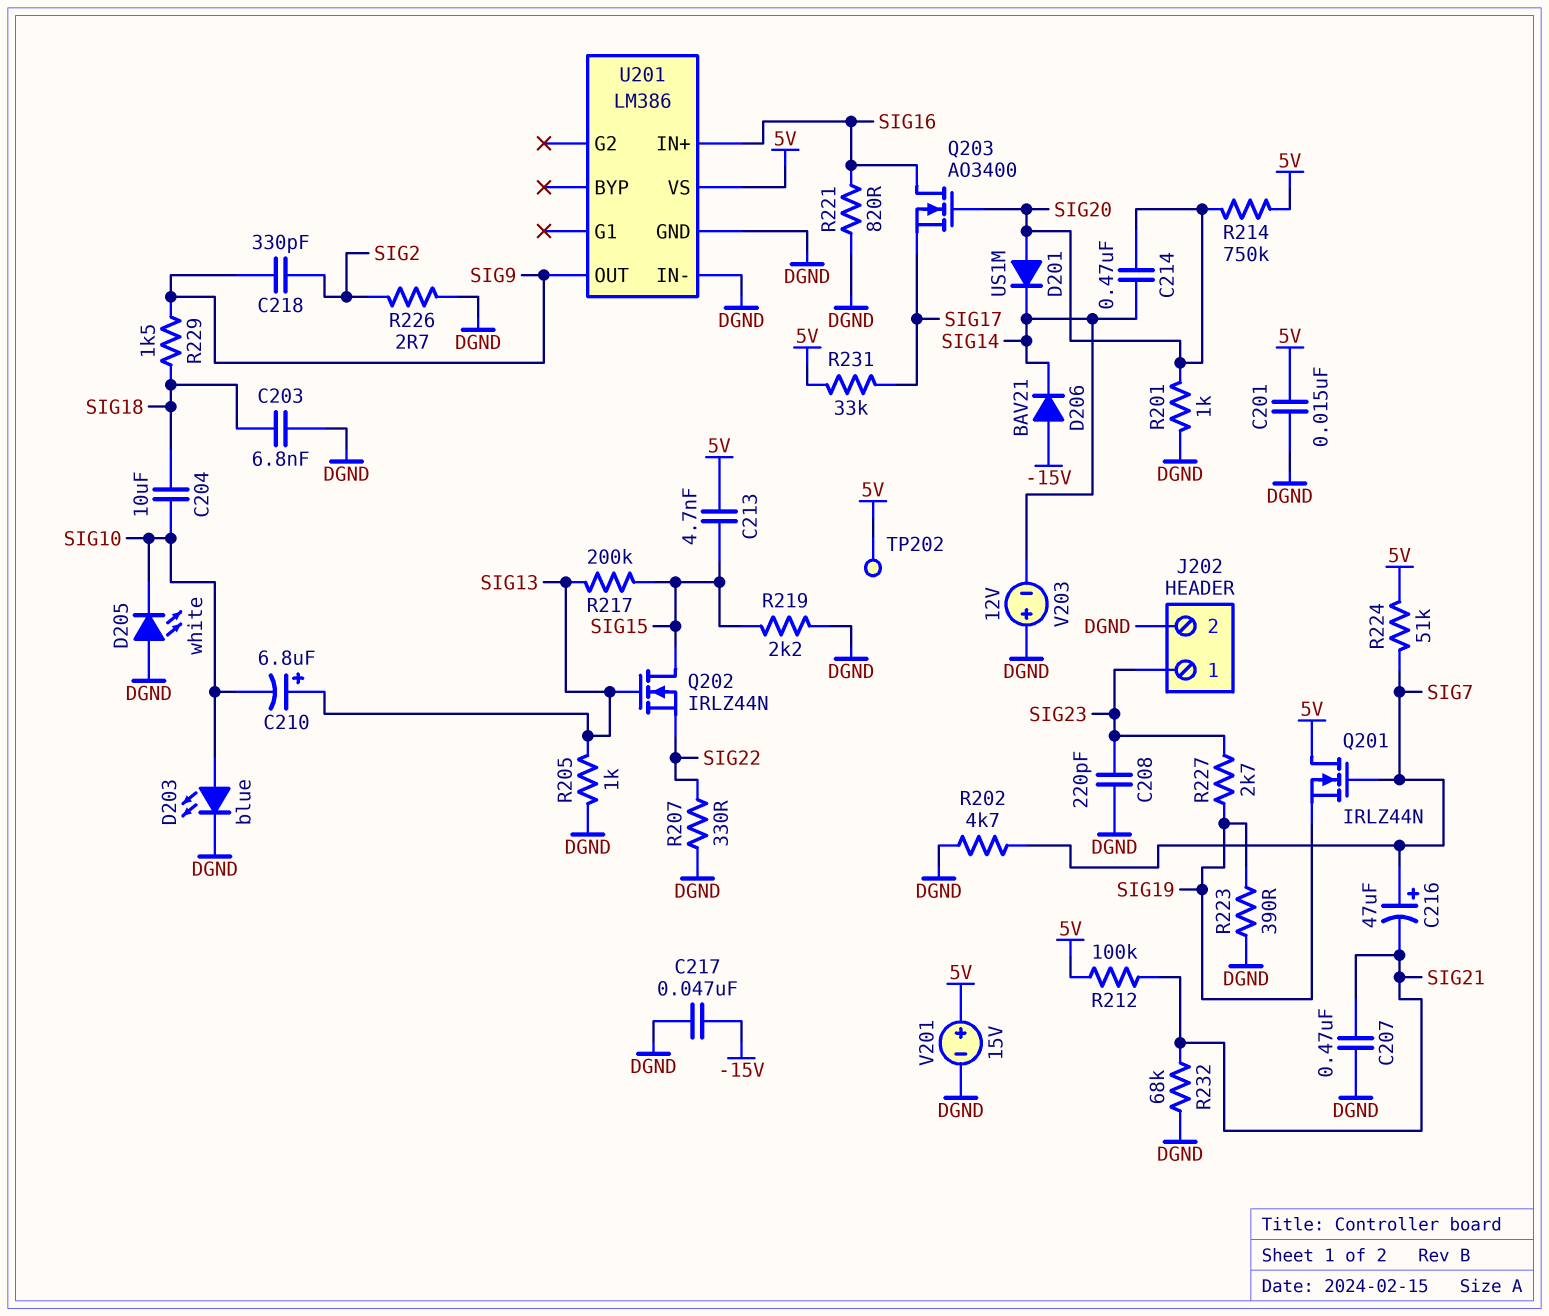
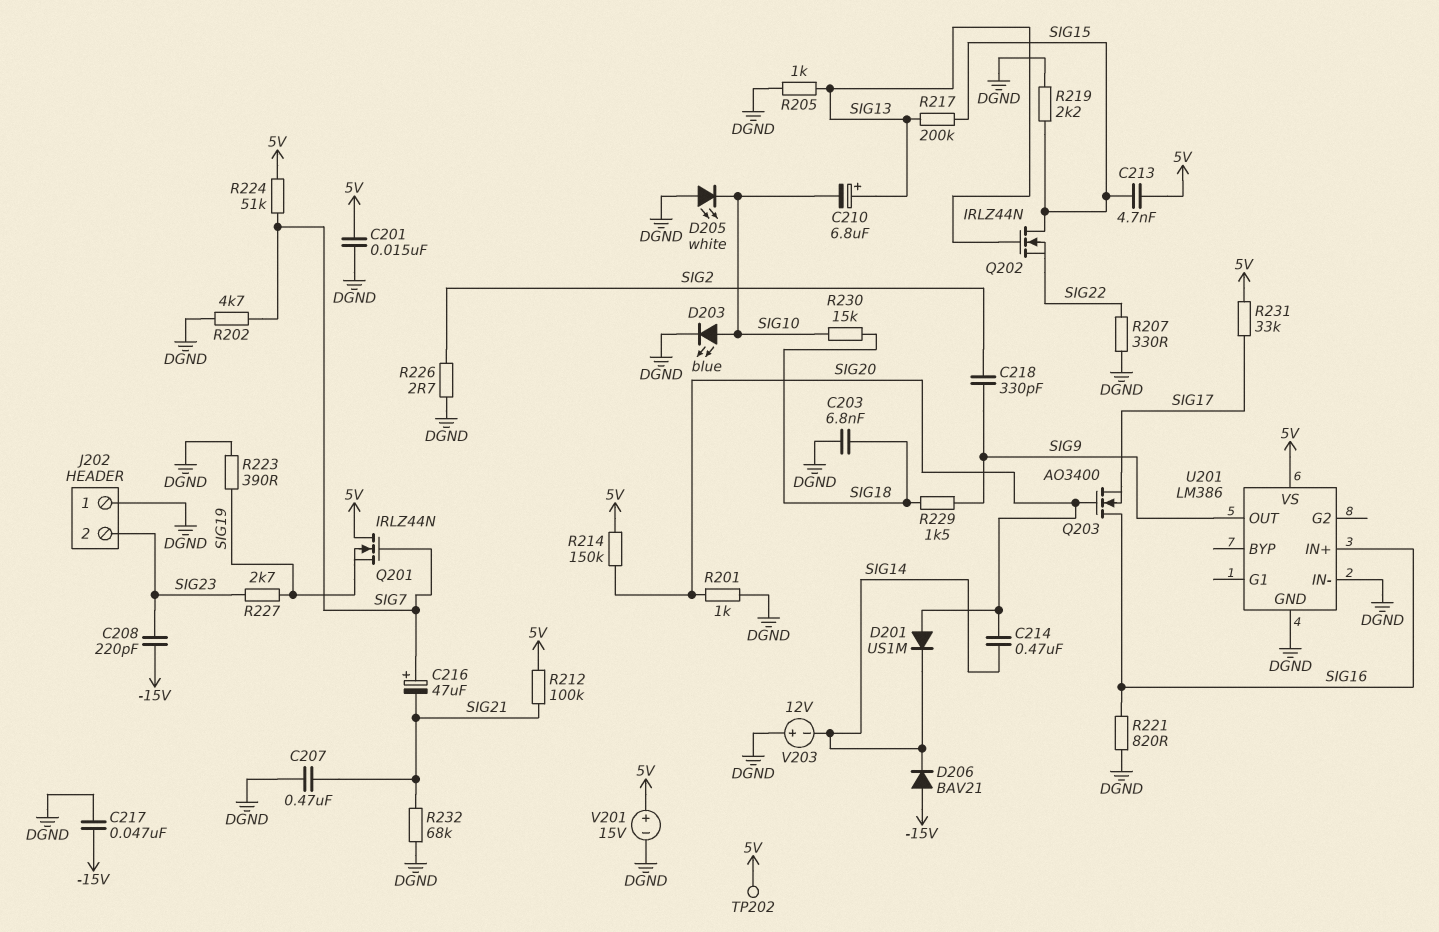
C204: 10uF (SIG10, SIG18) -> none
C208: 220pF (DGND, SIG23) -> 220pF (-15V, SIG23)
J202 pin 1: SIG23 -> DGND
J202 pin 2: DGND -> SIG23
R214: 750k (5V, SIG20) -> 150k (5V, SIG20)
R230: none -> 15k (SIG10, SIG18)

